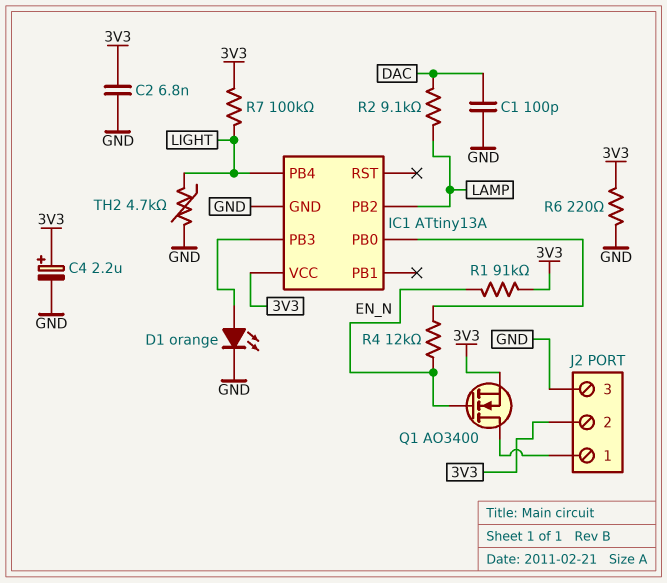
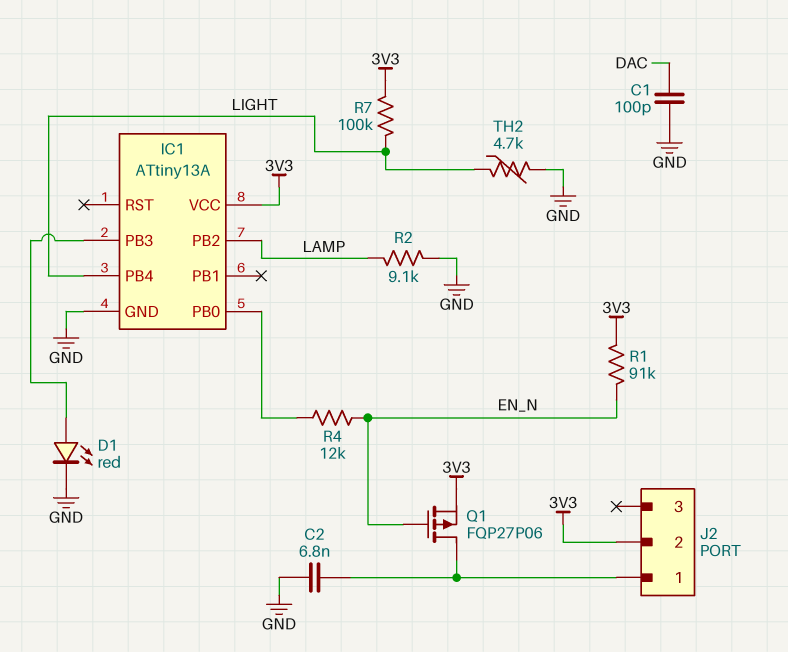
C2: 6.8nF (3V3, GND) -> 6.8nF (GND, J2/1)
C4: 2.2uF (plus 3V3, minus GND) -> none
D1: LED orange (A IC1/PB3, K GND) -> LED red (A IC1/PB3, K GND)
J2 pin 3: GND -> none
Q1: NMOS AO3400 (G EN_N, D J2/1, S 3V3) -> PMOS FQP27P06 (G EN_N, D J2/1, S 3V3)
R2: 9.1k (DAC, LAMP) -> 9.1k (GND, LAMP)
R6: 220 (3V3, GND) -> none

